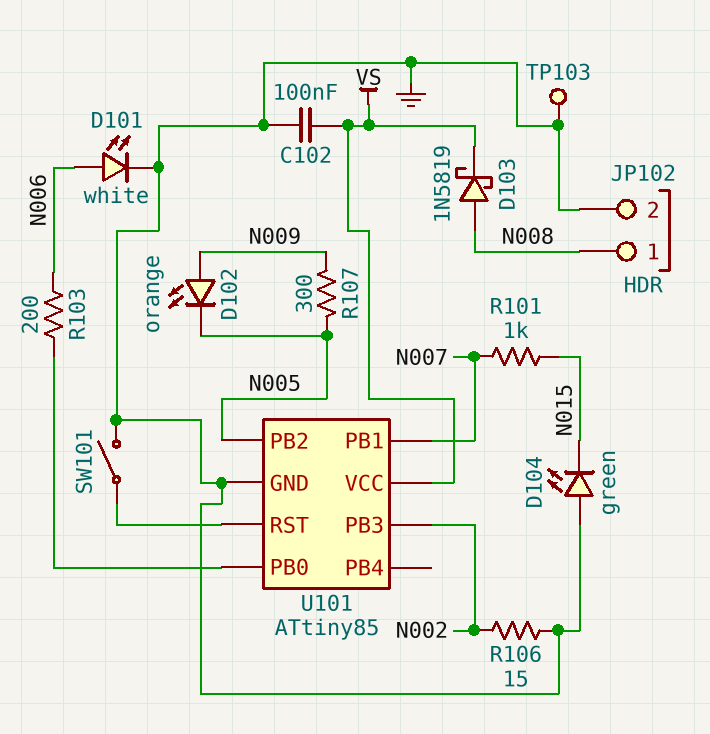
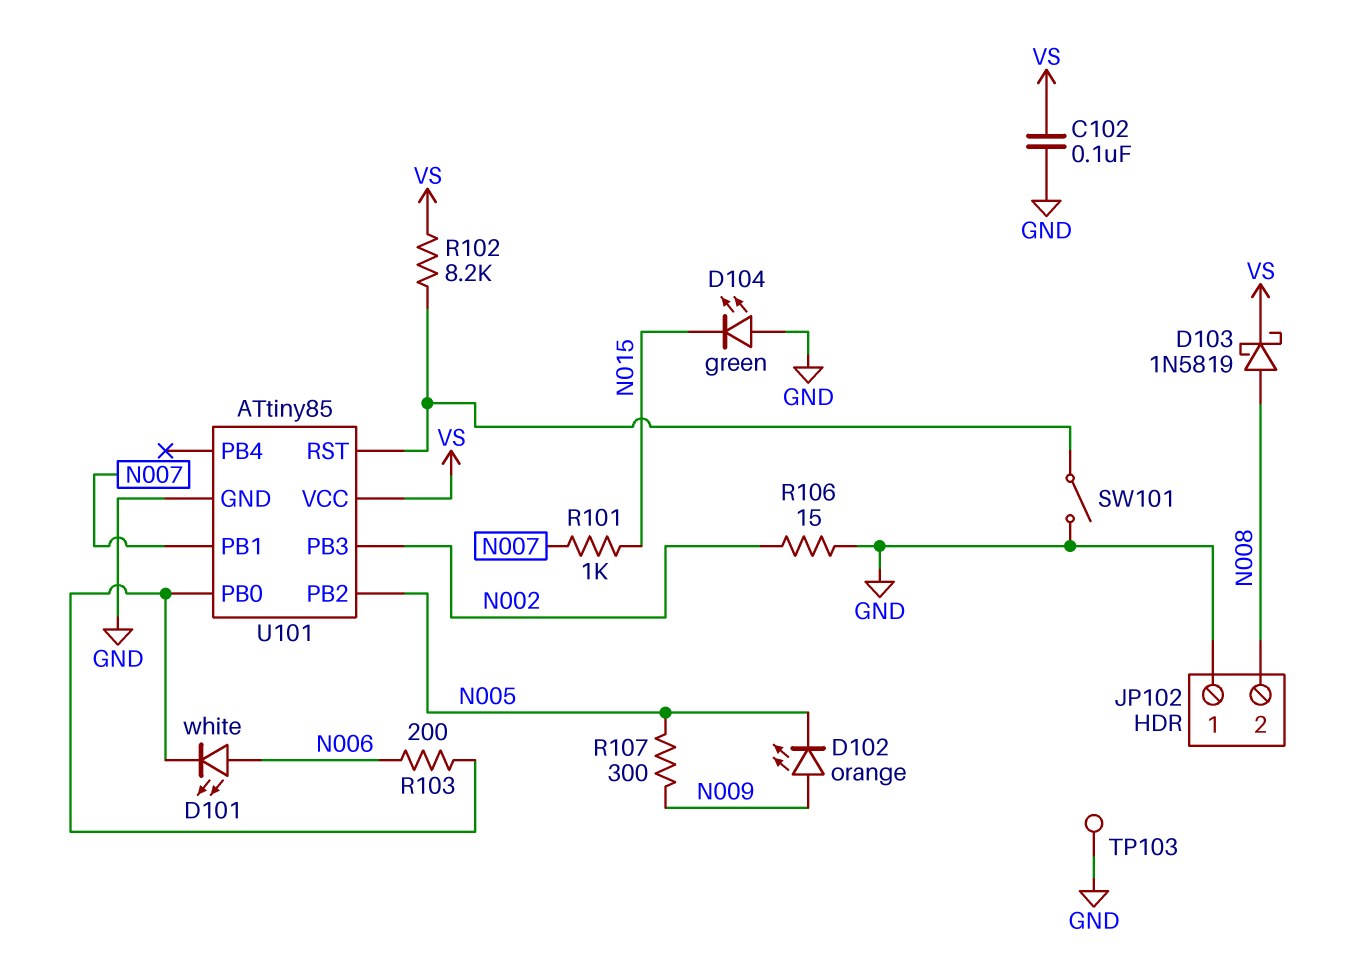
D101: LED white (A N006, K GND) -> LED white (A N006, K U101/PB0)
JP102 pin 1: N008 -> GND
JP102 pin 2: GND -> N008
R102: none -> 8.2k (U101/RST, VS)

